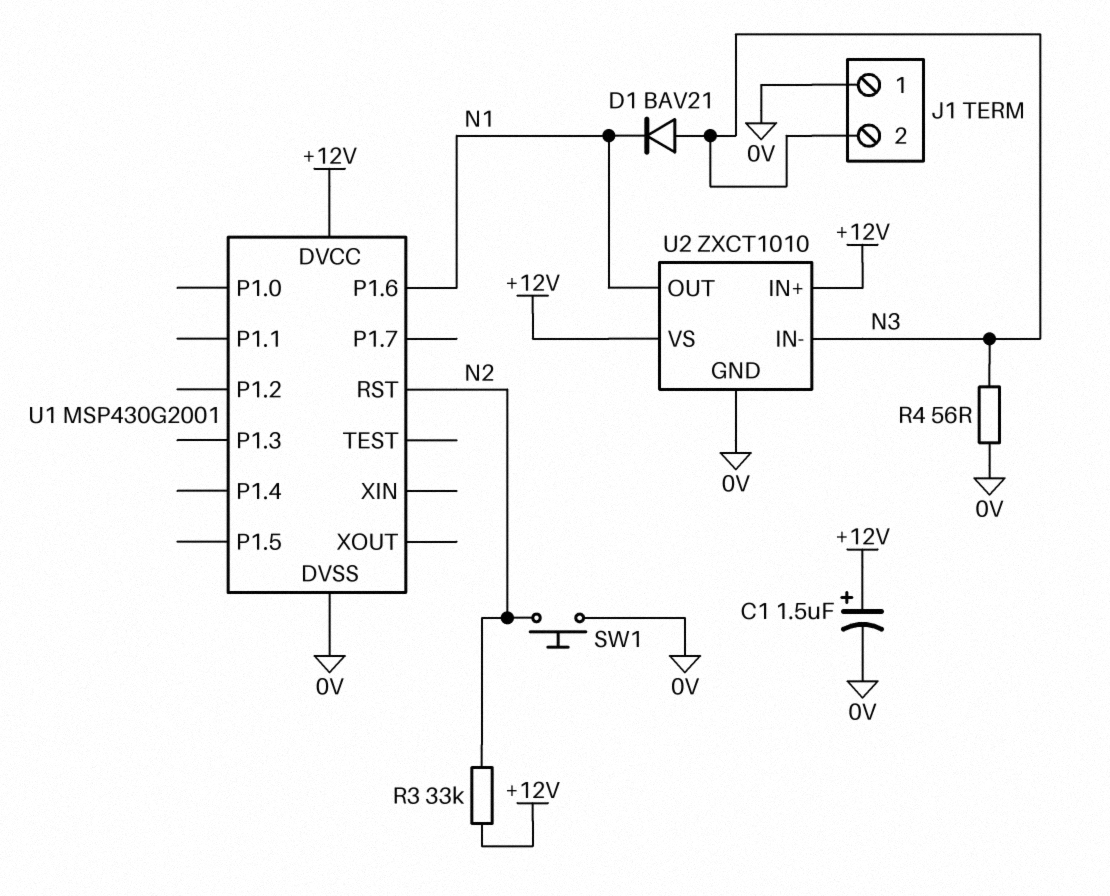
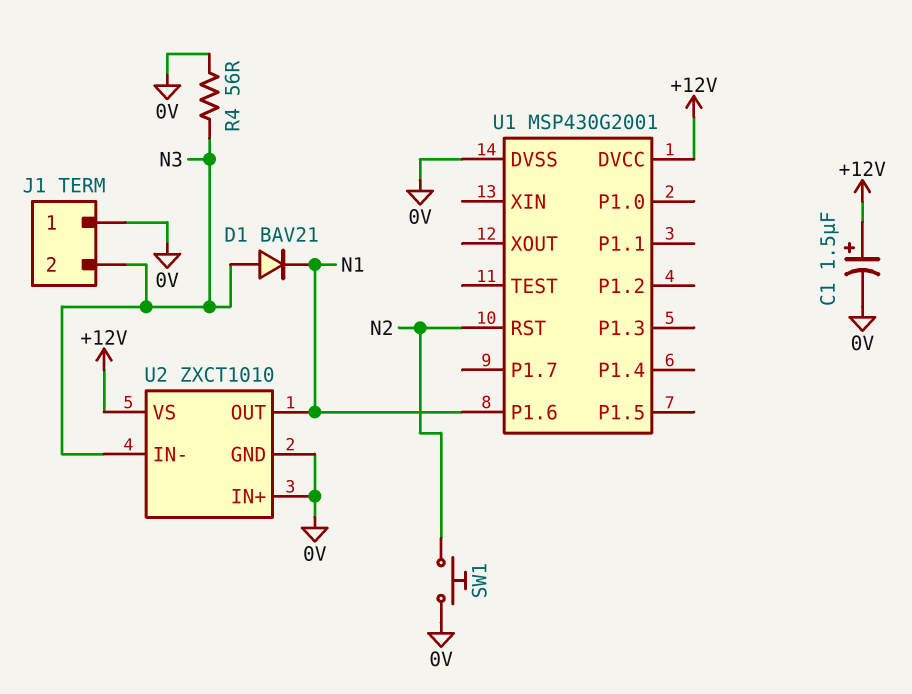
R3: 33k (+12V, N2) -> none
U2 pin IN+: +12V -> 0V

